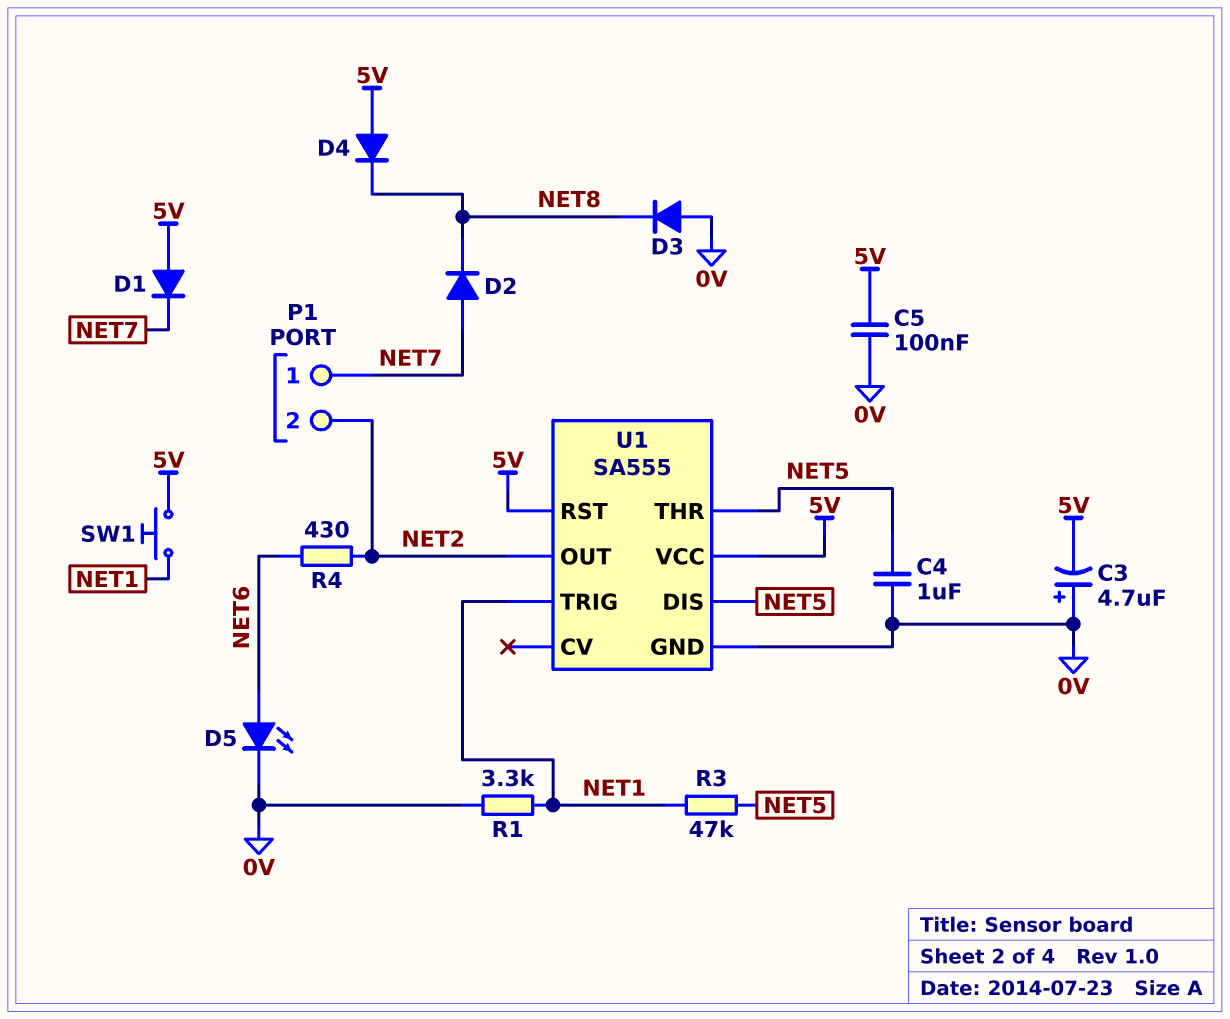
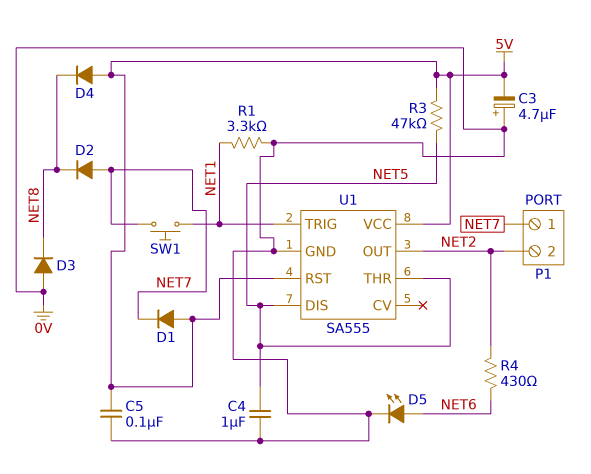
R3: 47k (NET1, NET5) -> 47k (5V, NET5)
SW1: button (5V, NET1) -> button (NET1, NET7)

